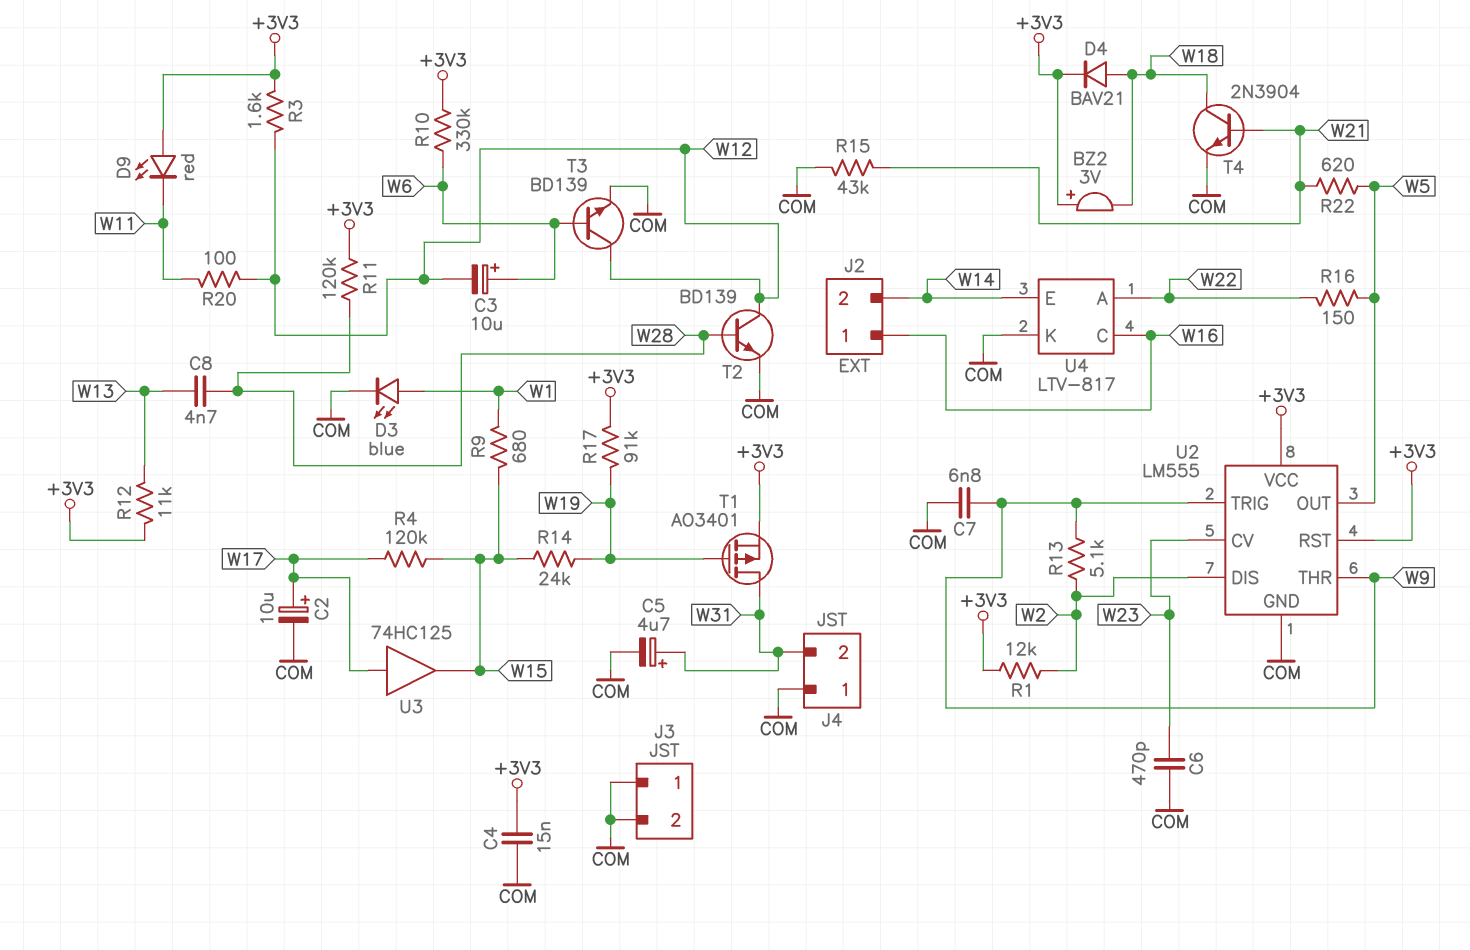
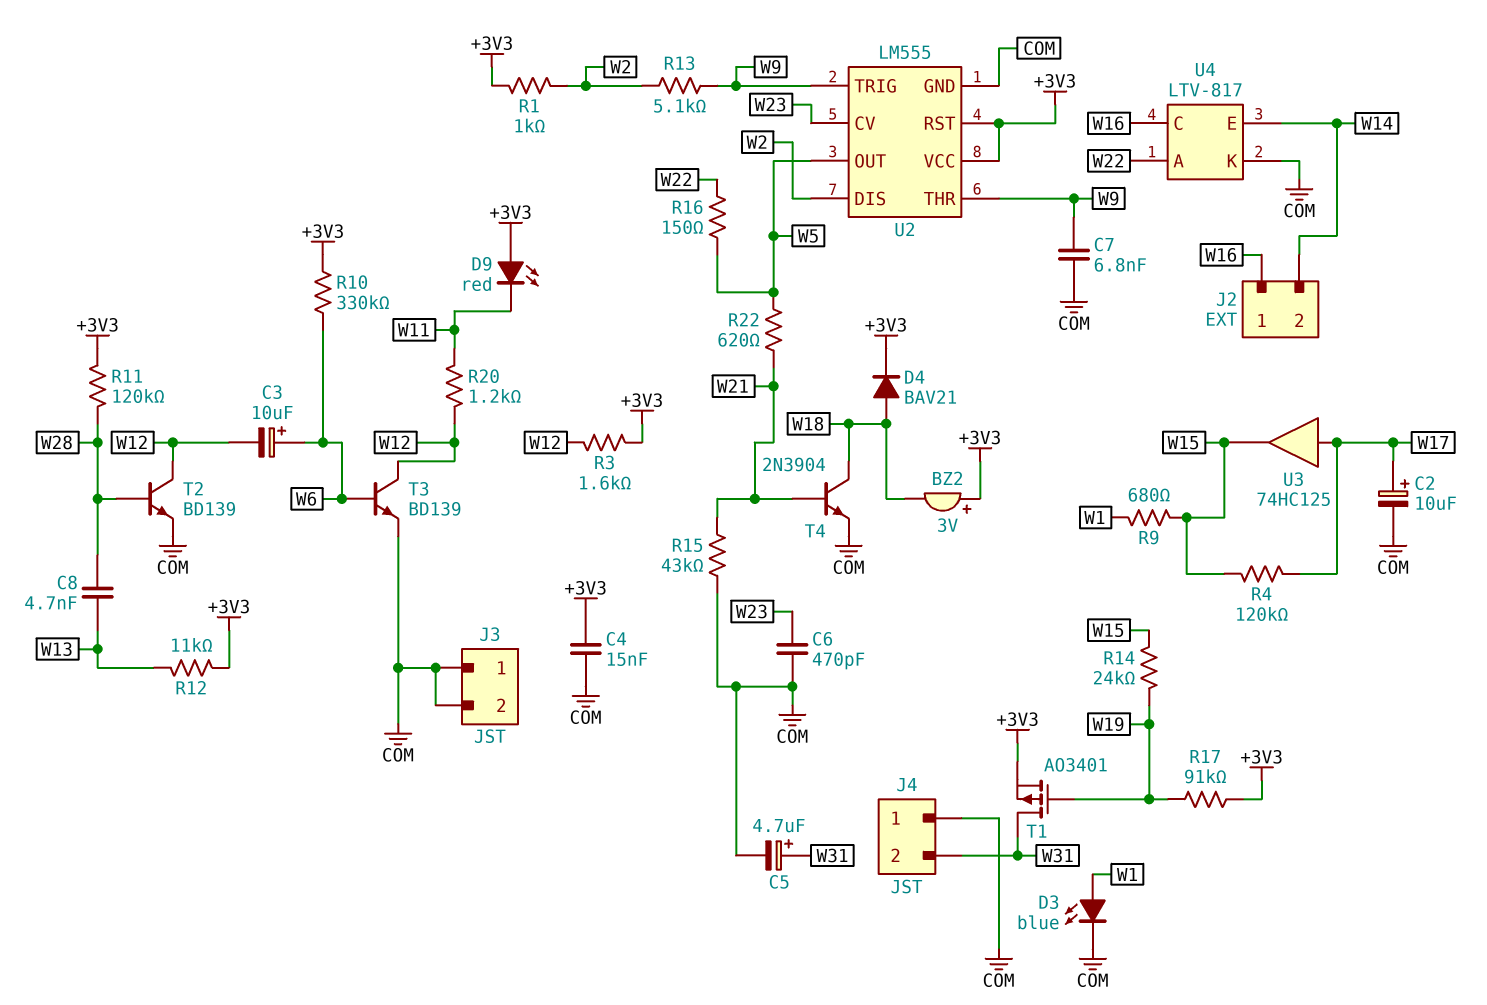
R1: 12k (+3V3, W2) -> 1k (+3V3, W2)
R20: 100 (W11, W12) -> 1.2k (W11, W12)

